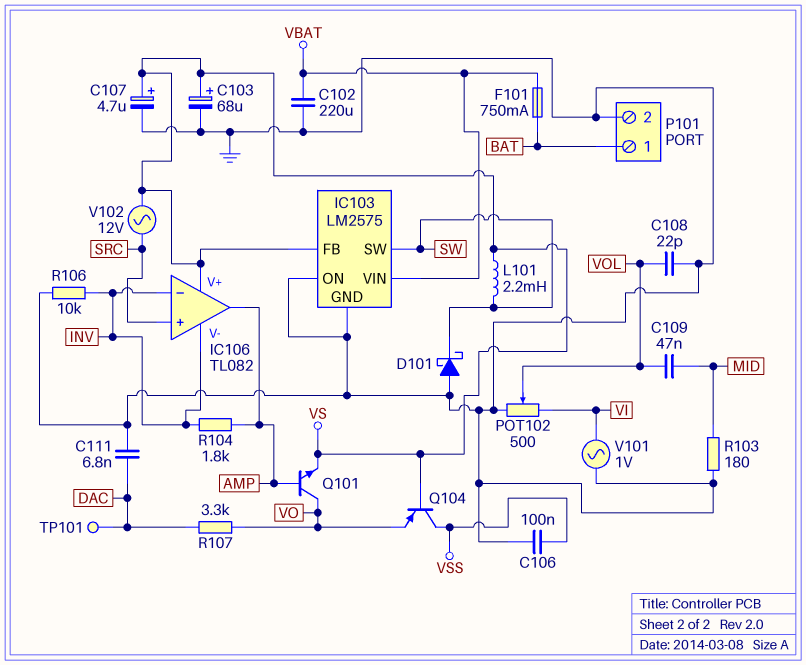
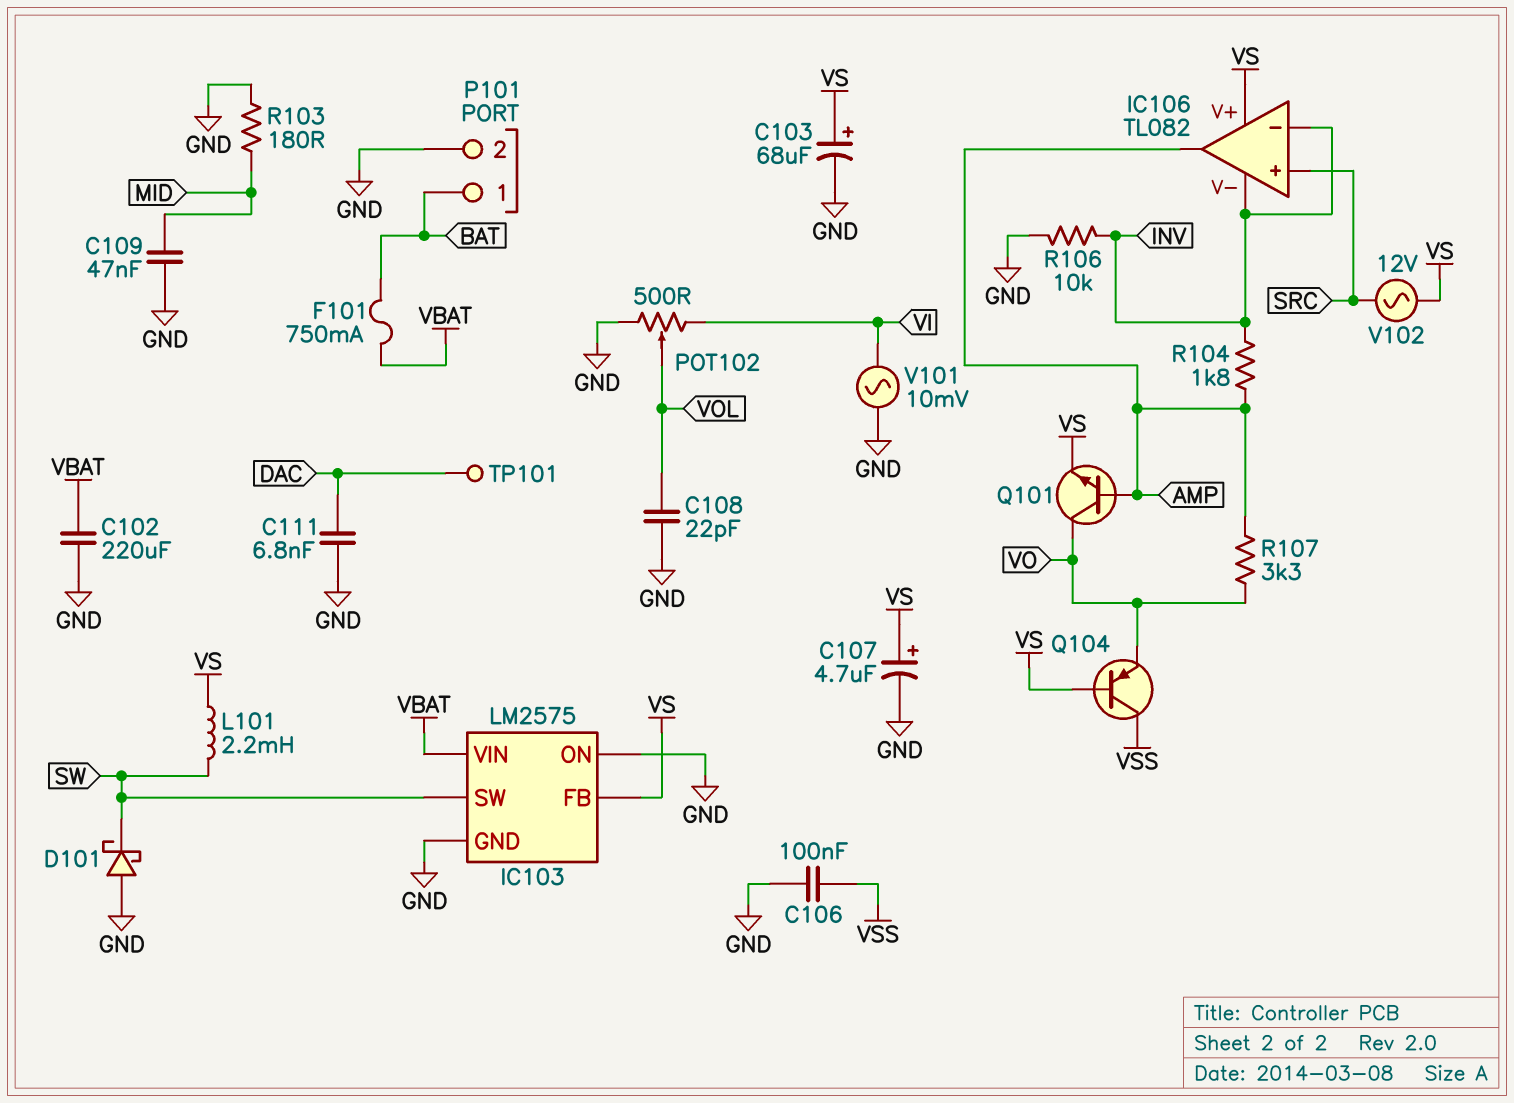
C109: 47nF (MID, VOL) -> 47nF (GND, MID)
R107: 3.3k (DAC, VO) -> 3.3k (AMP, VO)
V101: AC 1V (GND, VI) -> AC 10mV (GND, VI)

